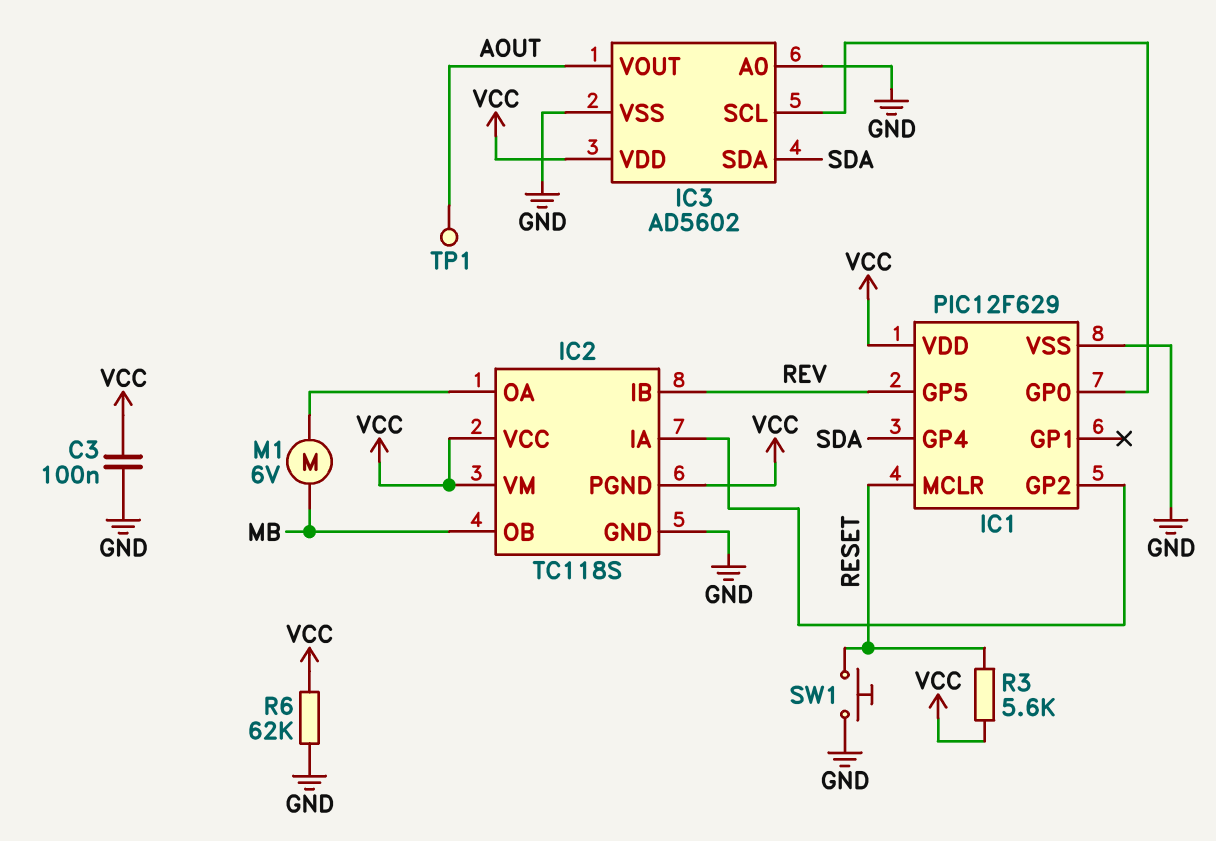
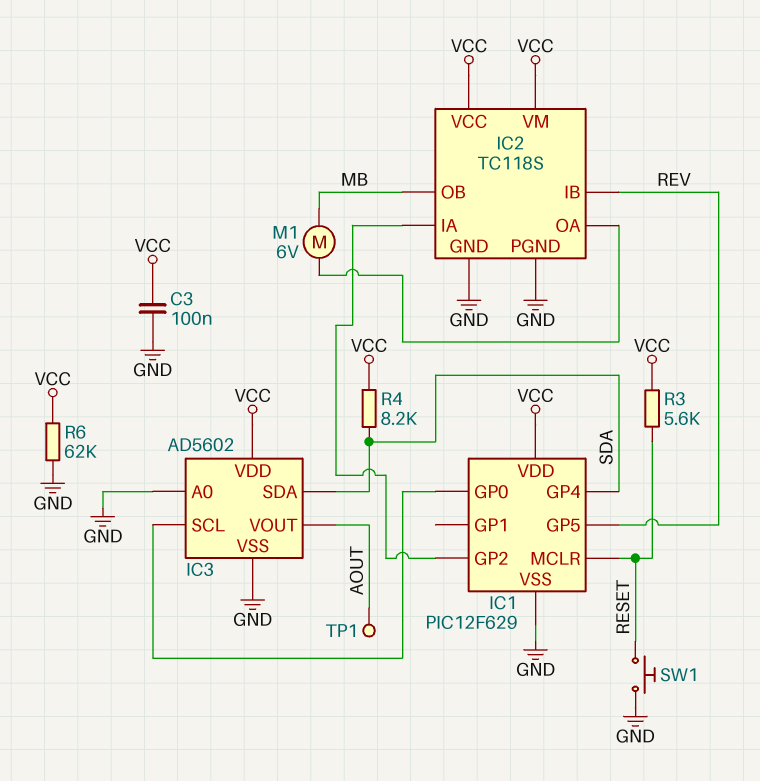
IC2 pin PGND: VCC -> GND
R4: none -> 8.2k (SDA, VCC)

